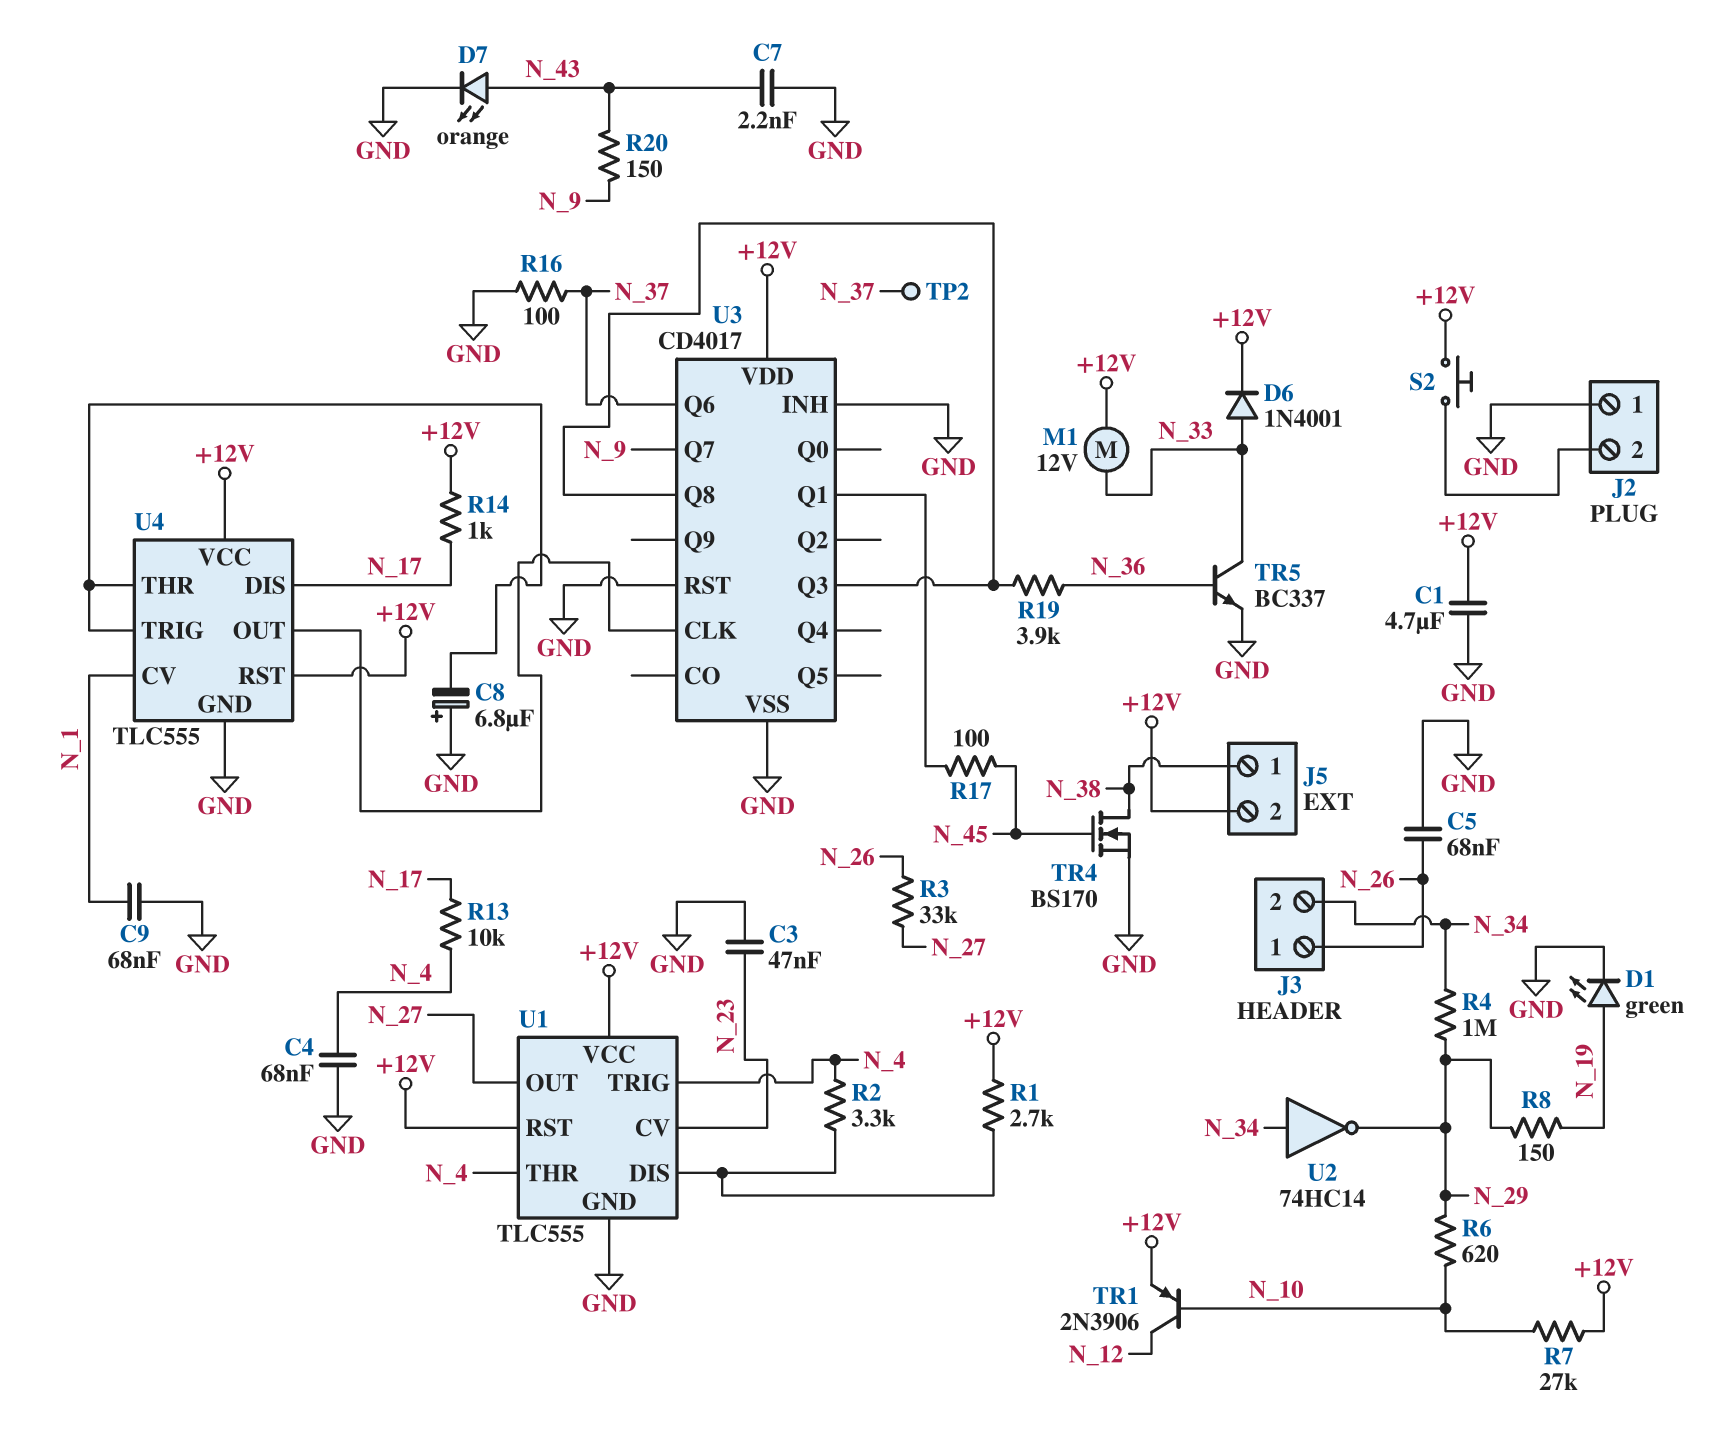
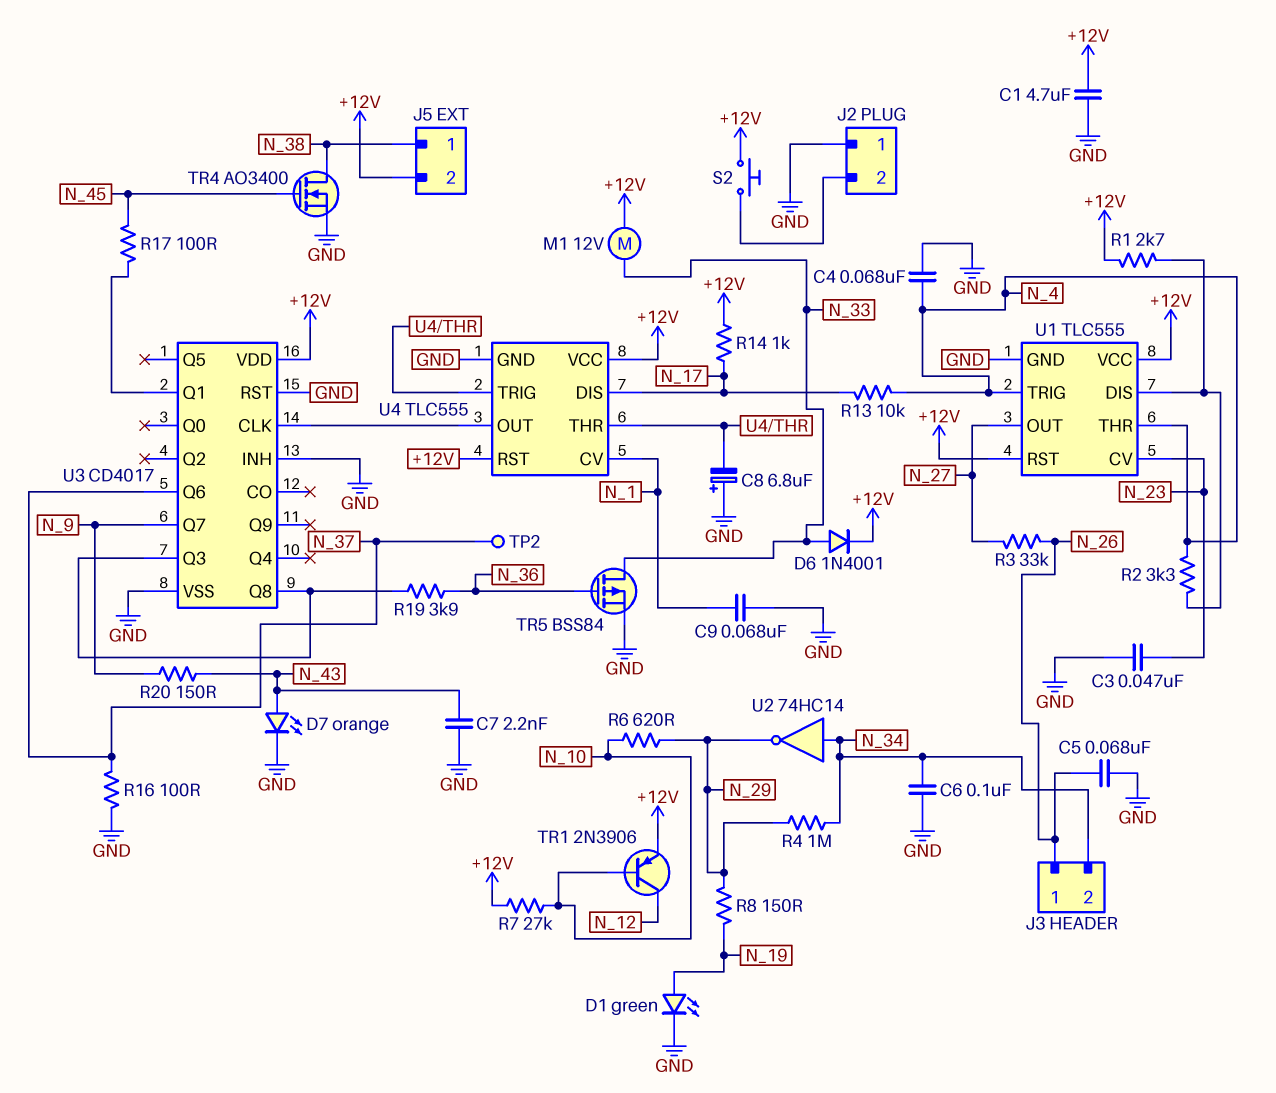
C6: none -> 100nF (GND, N_34)
TR4: NMOS BS170 (G N_45, D N_38, S GND) -> NMOS AO3400 (G N_45, D N_38, S GND)
TR5: NPN BC337 (B N_36, C N_33, E GND) -> PMOS BSS84 (G N_36, D N_33, S GND)

